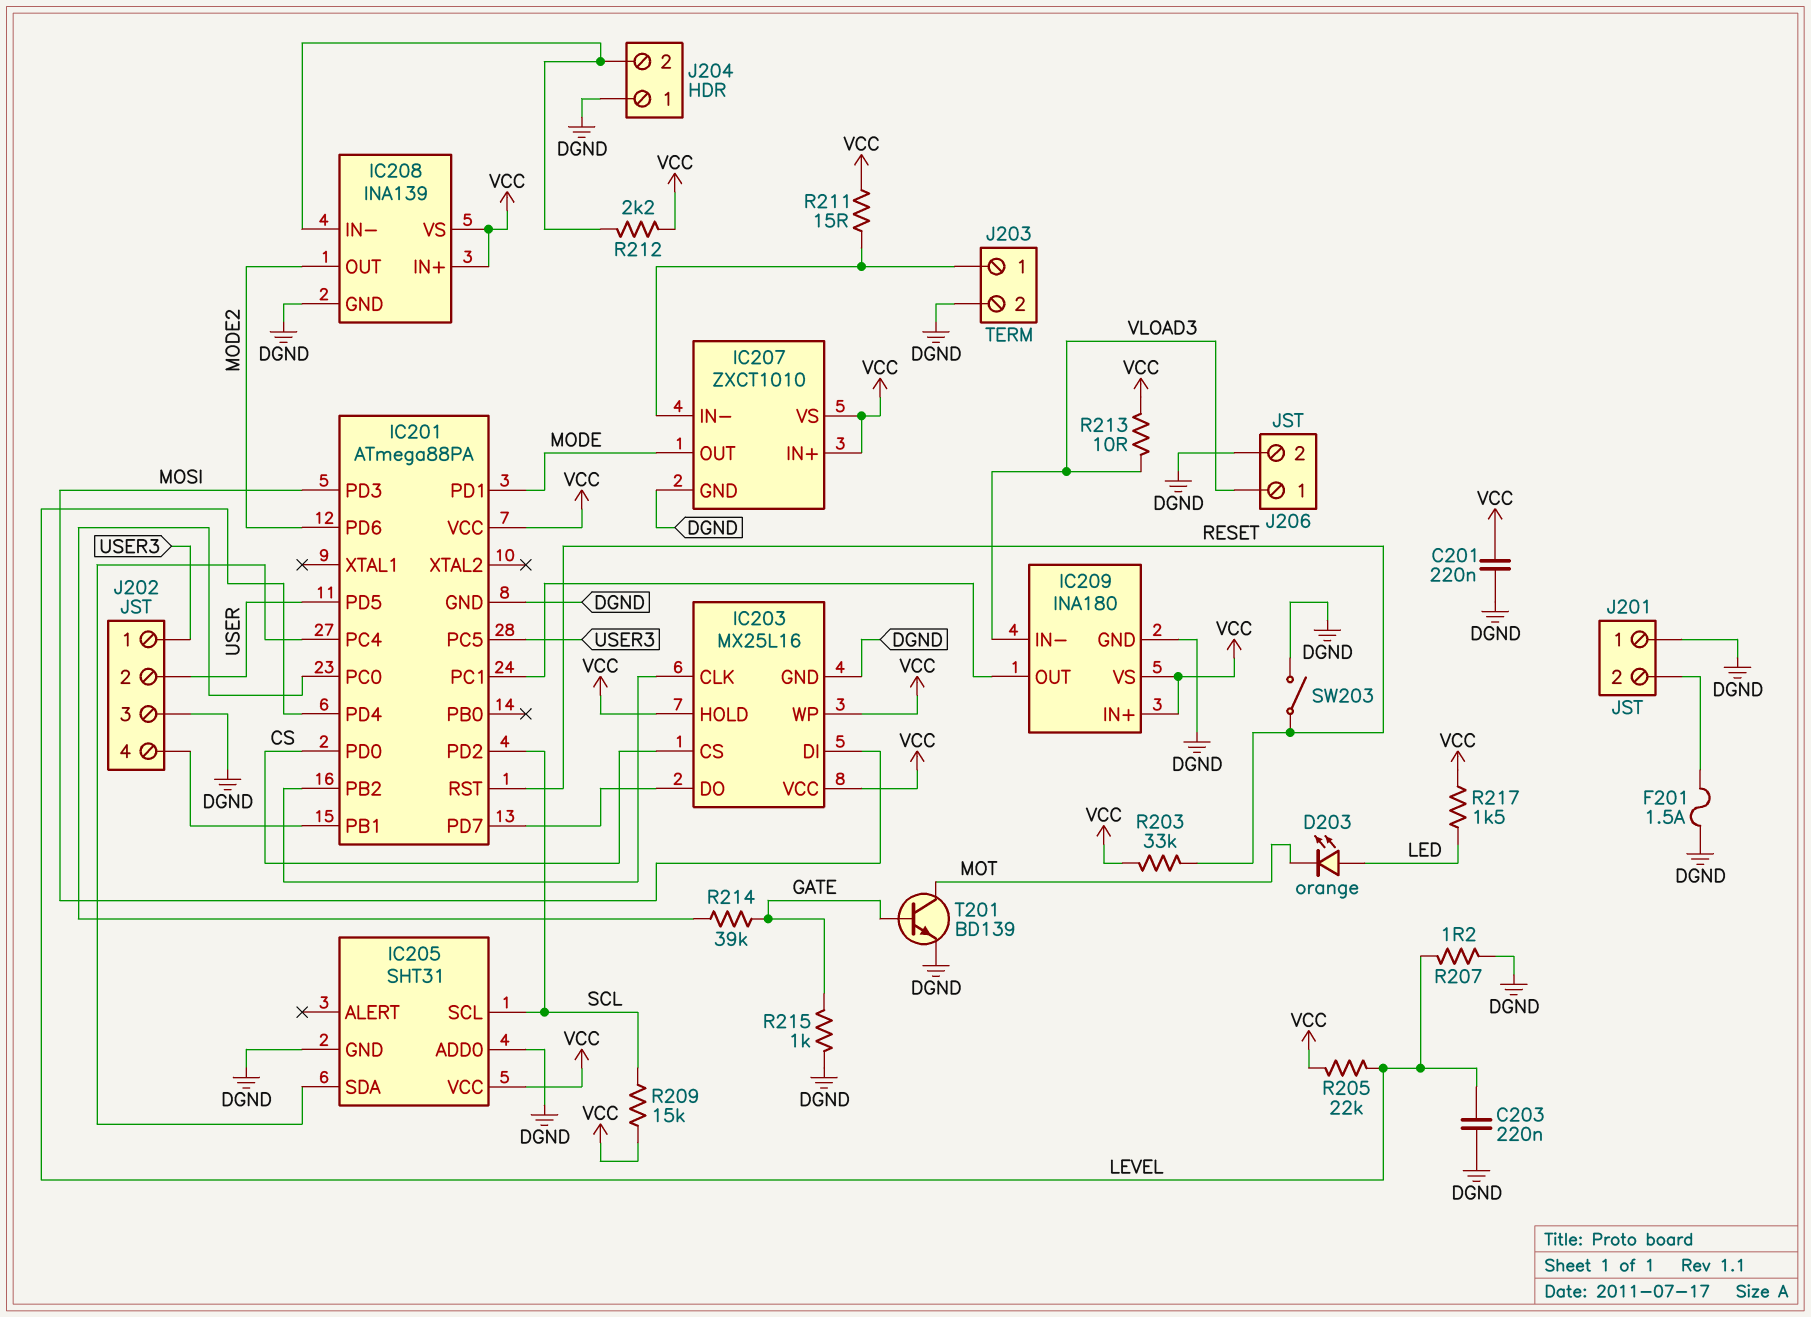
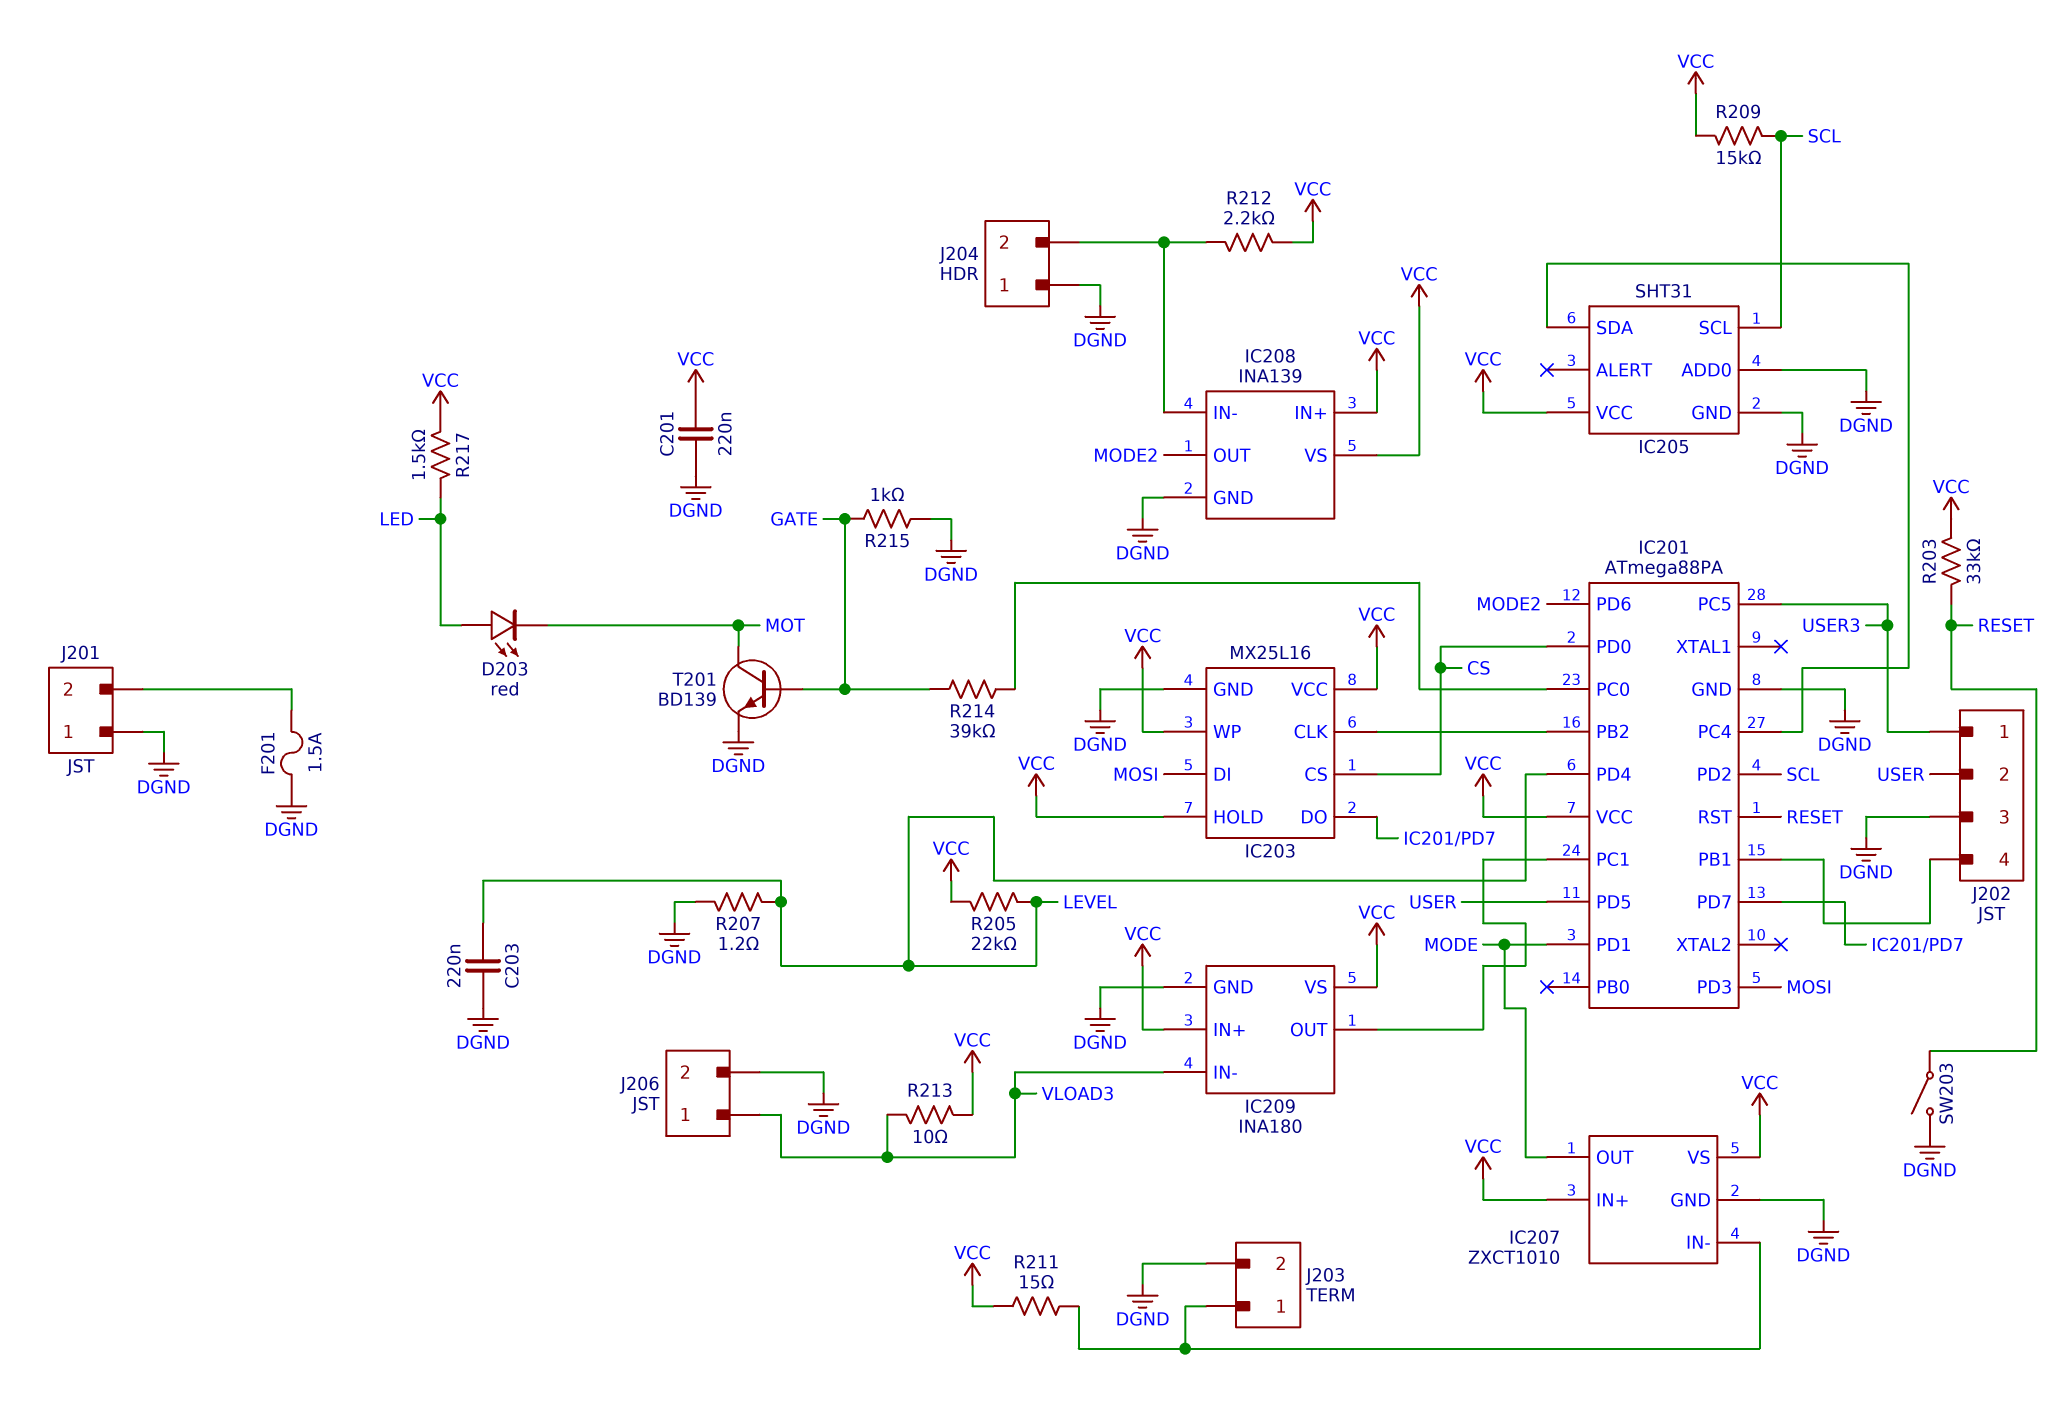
D203: LED orange (A LED, K MOT) -> LED red (A LED, K MOT)

